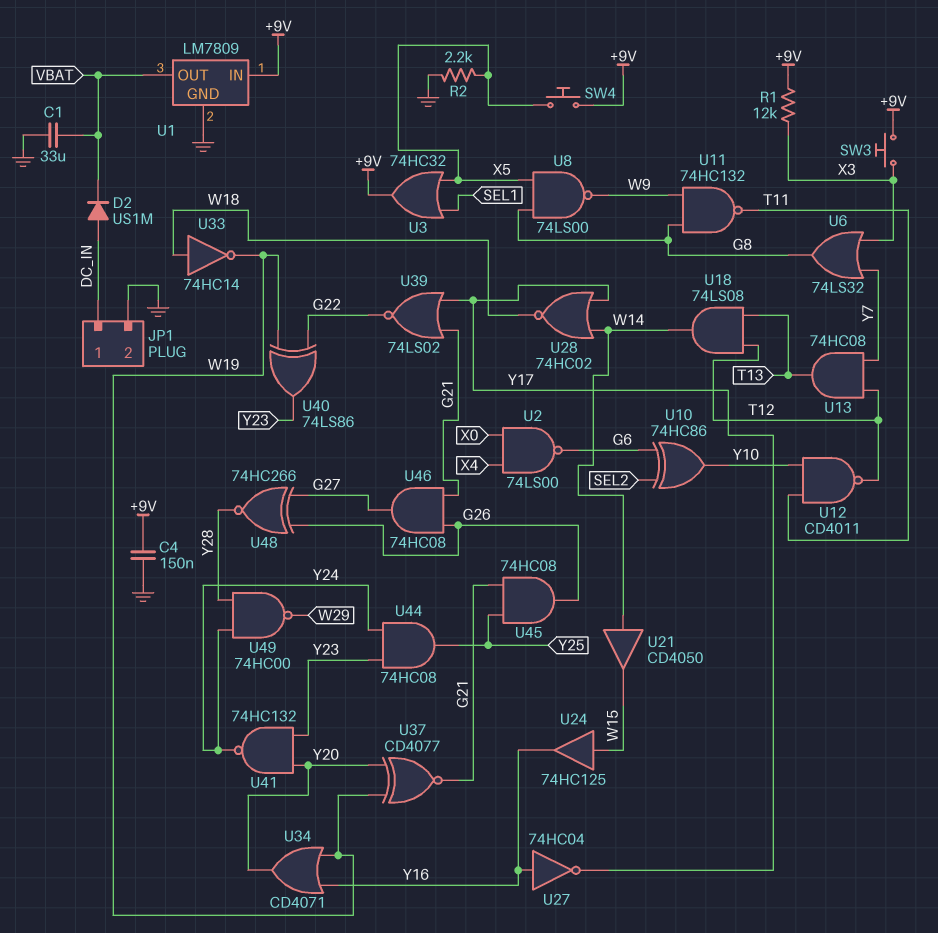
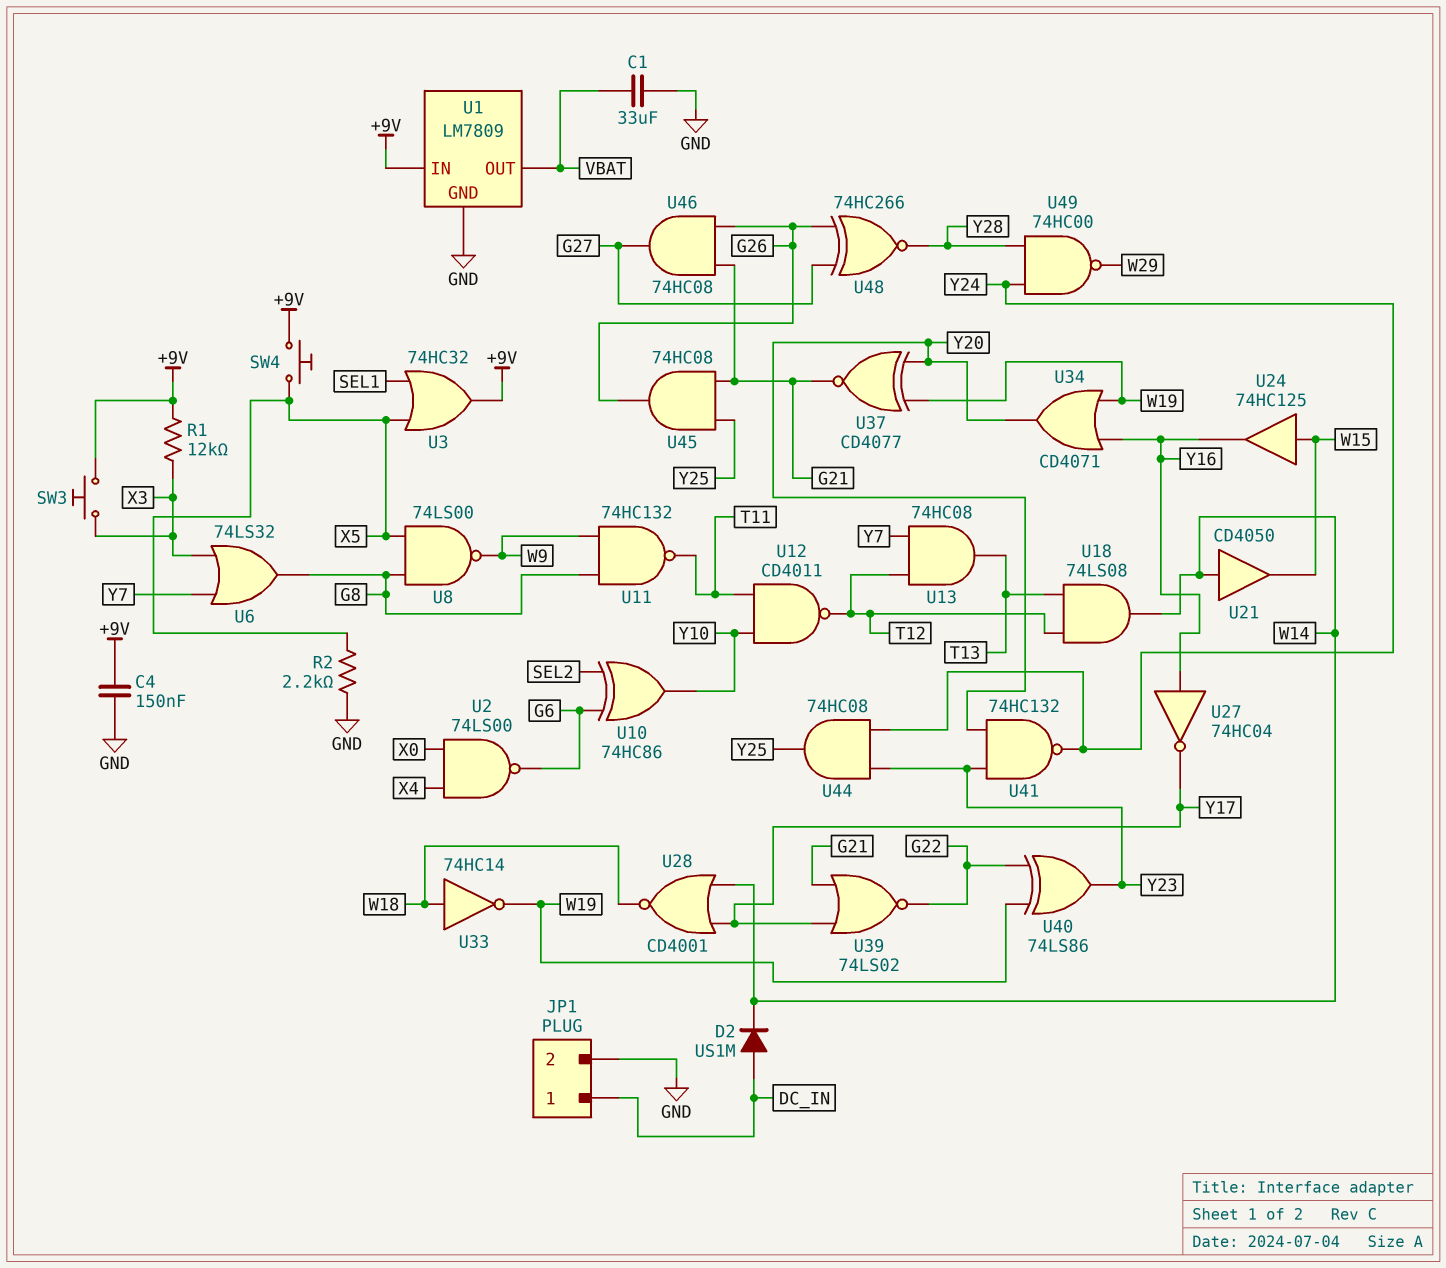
D2: diode US1M (A DC_IN, K VBAT) -> diode US1M (A DC_IN, K W14)
U28: NOR 74HC02 (in W14, in Y17, out W18) -> NOR CD4001 (in W14, in Y17, out W18)

